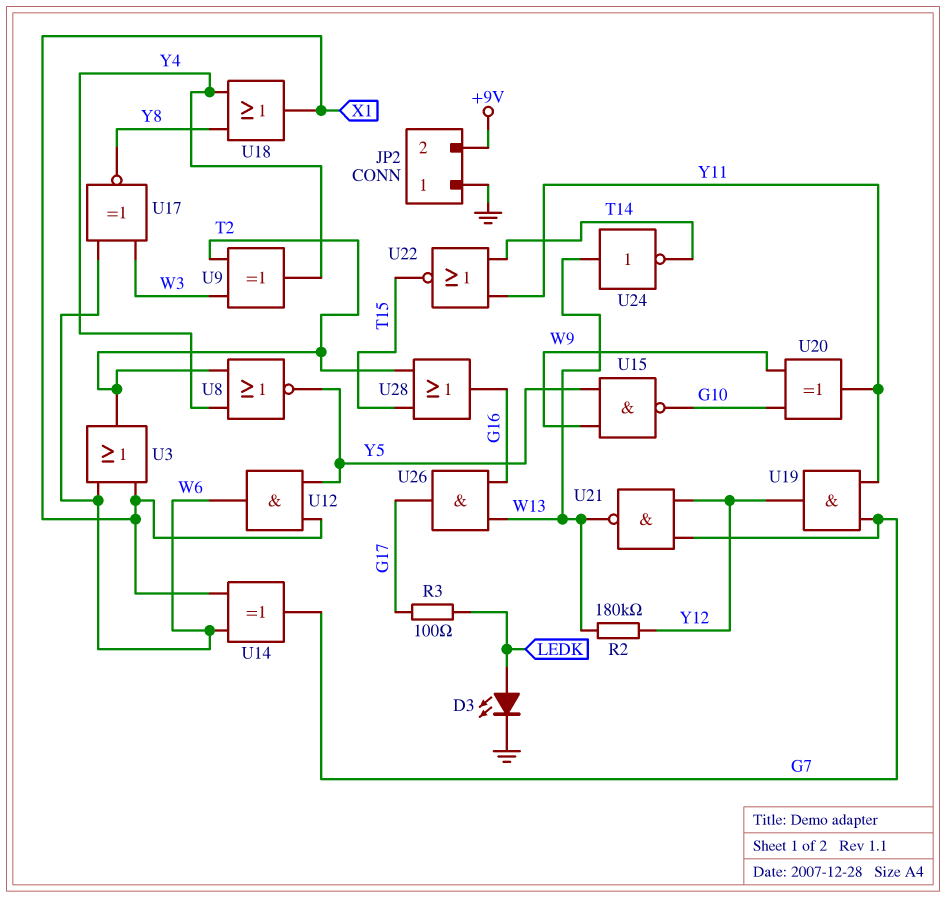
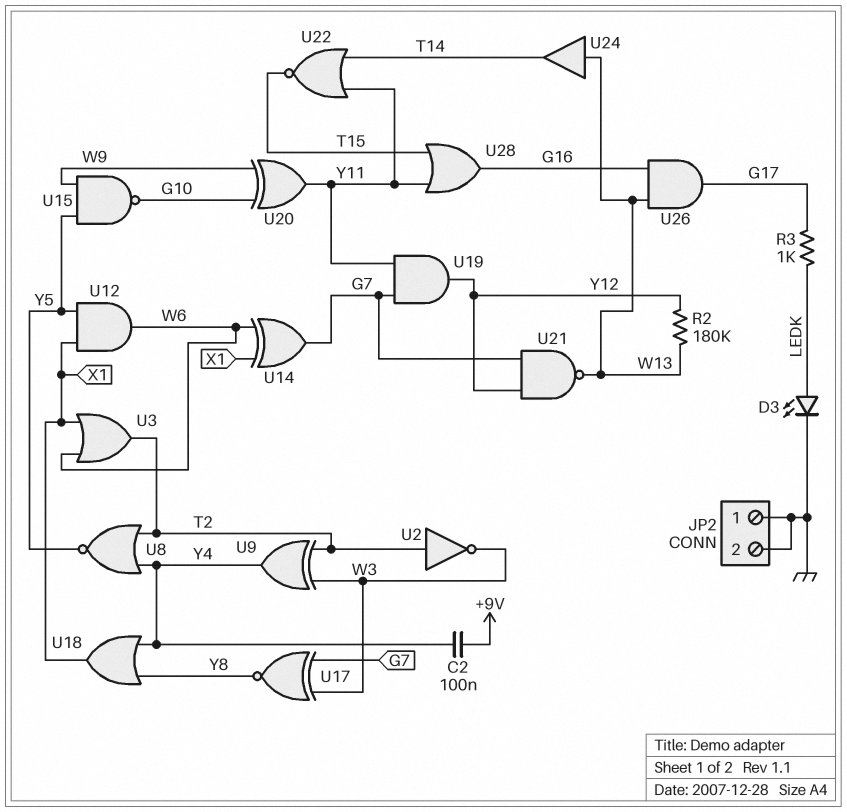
C2: none -> 100nF (+9V, Y4)
JP2 pin 2: +9V -> GND
R3: 100 (G17, LEDK) -> 1k (G17, LEDK)
U2: none -> NOT (in T2, out W3)
U17: XNOR (in W3, in W6, out Y8) -> XNOR (in G7, in W3, out Y8)
U24: NOT (in W13, out T14) -> buffer (in W13, out T14)
U28: OR (in T2, in T15, out G16) -> OR (in T15, in Y11, out G16)

